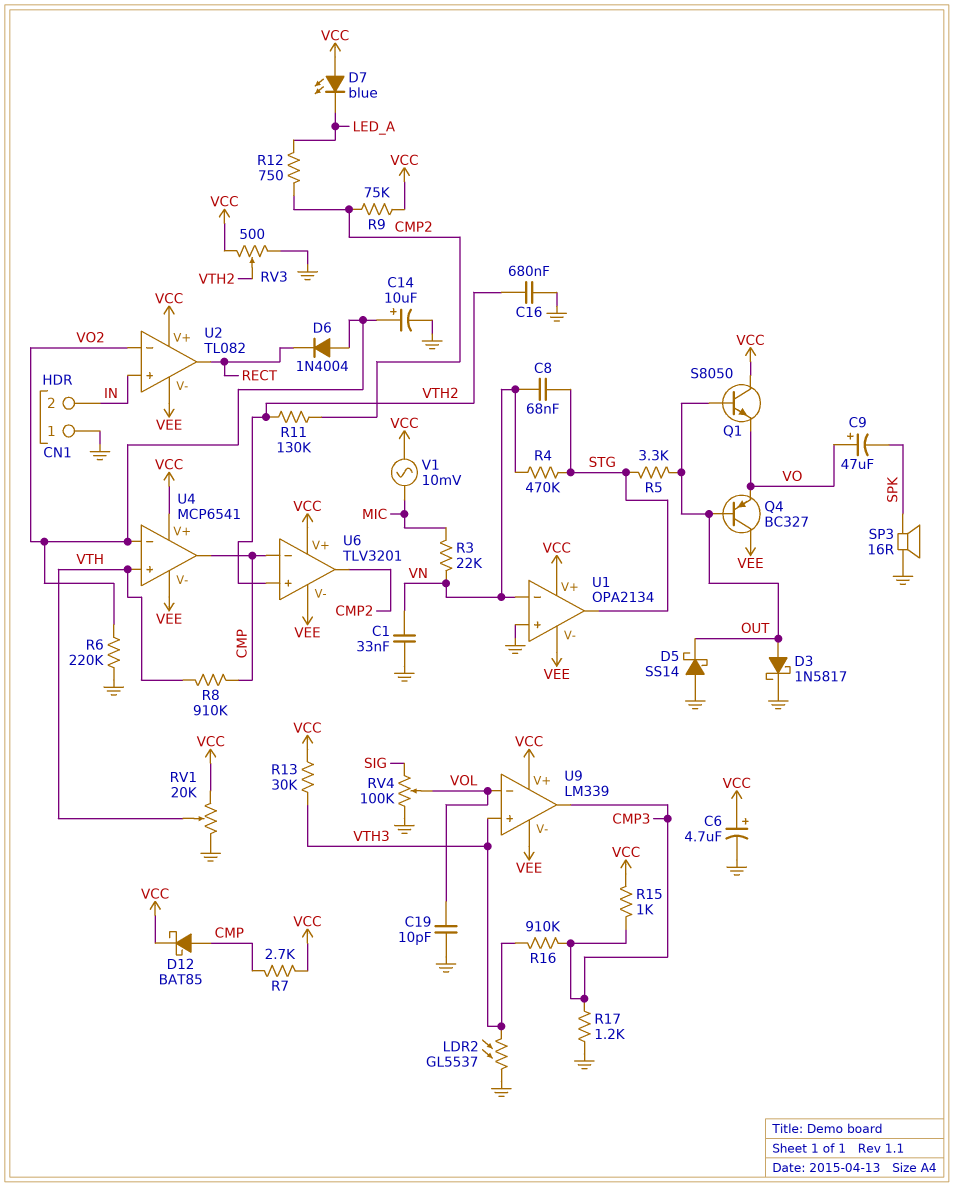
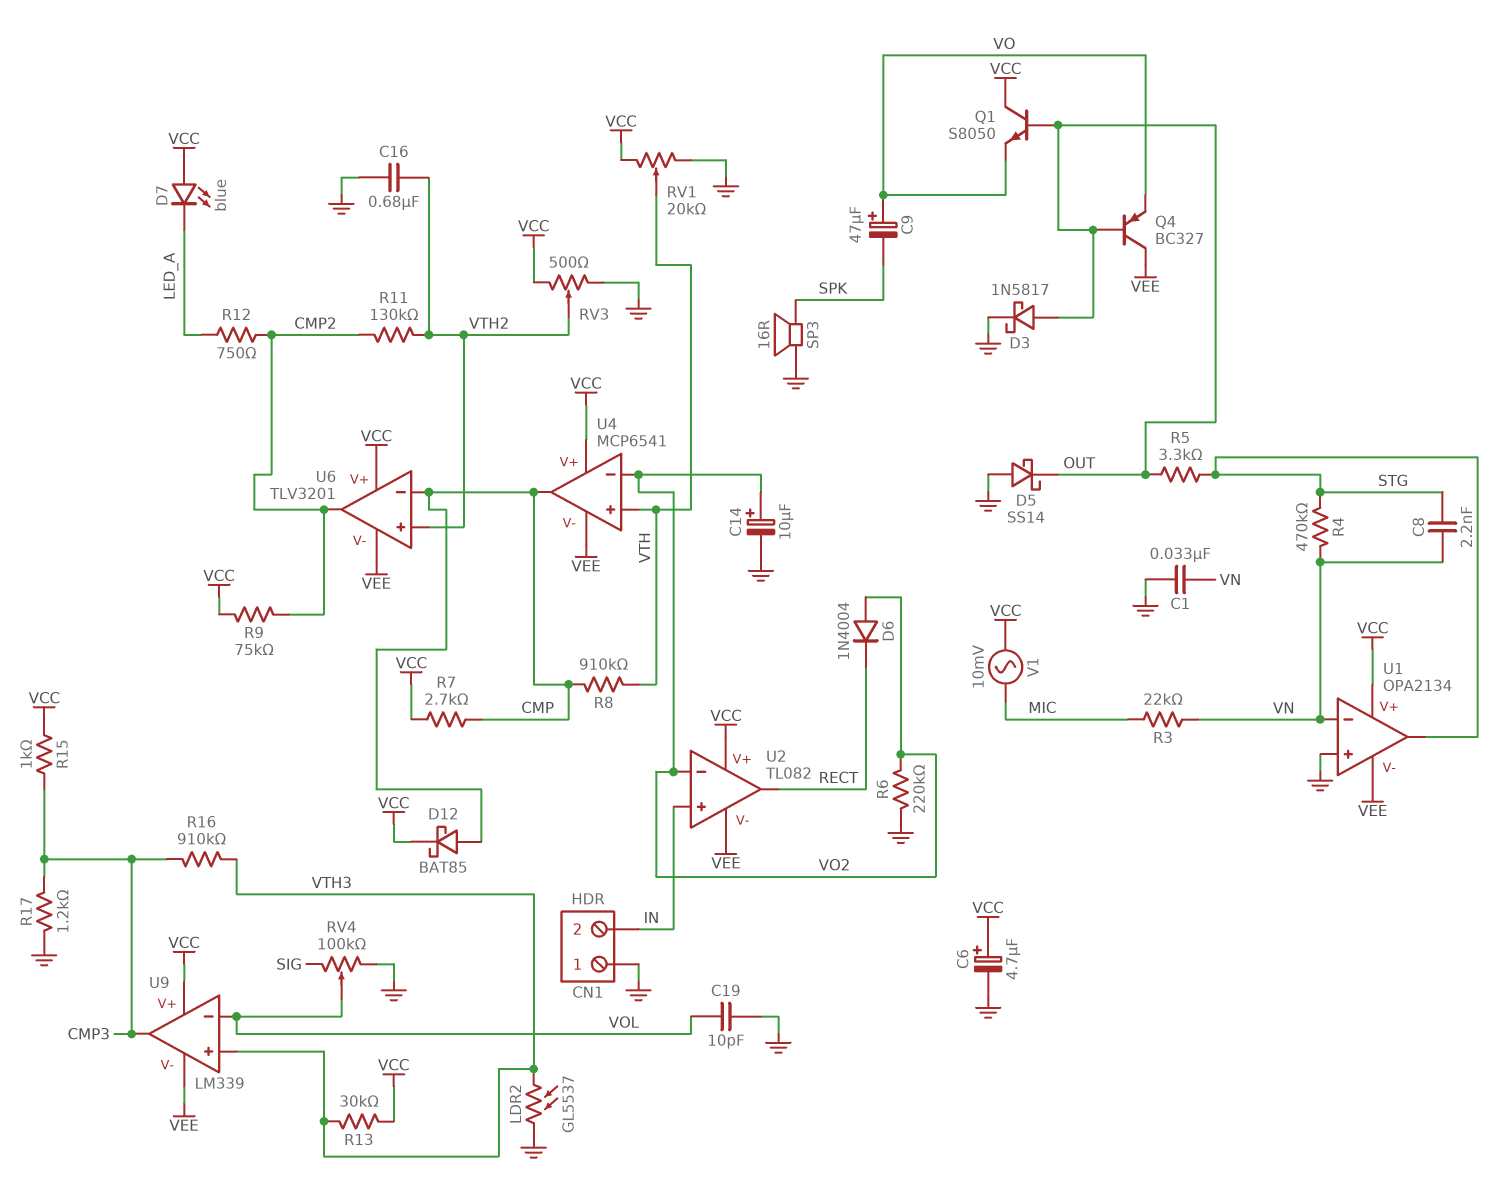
C8: 68nF (STG, VN) -> 2.2nF (STG, VN)

